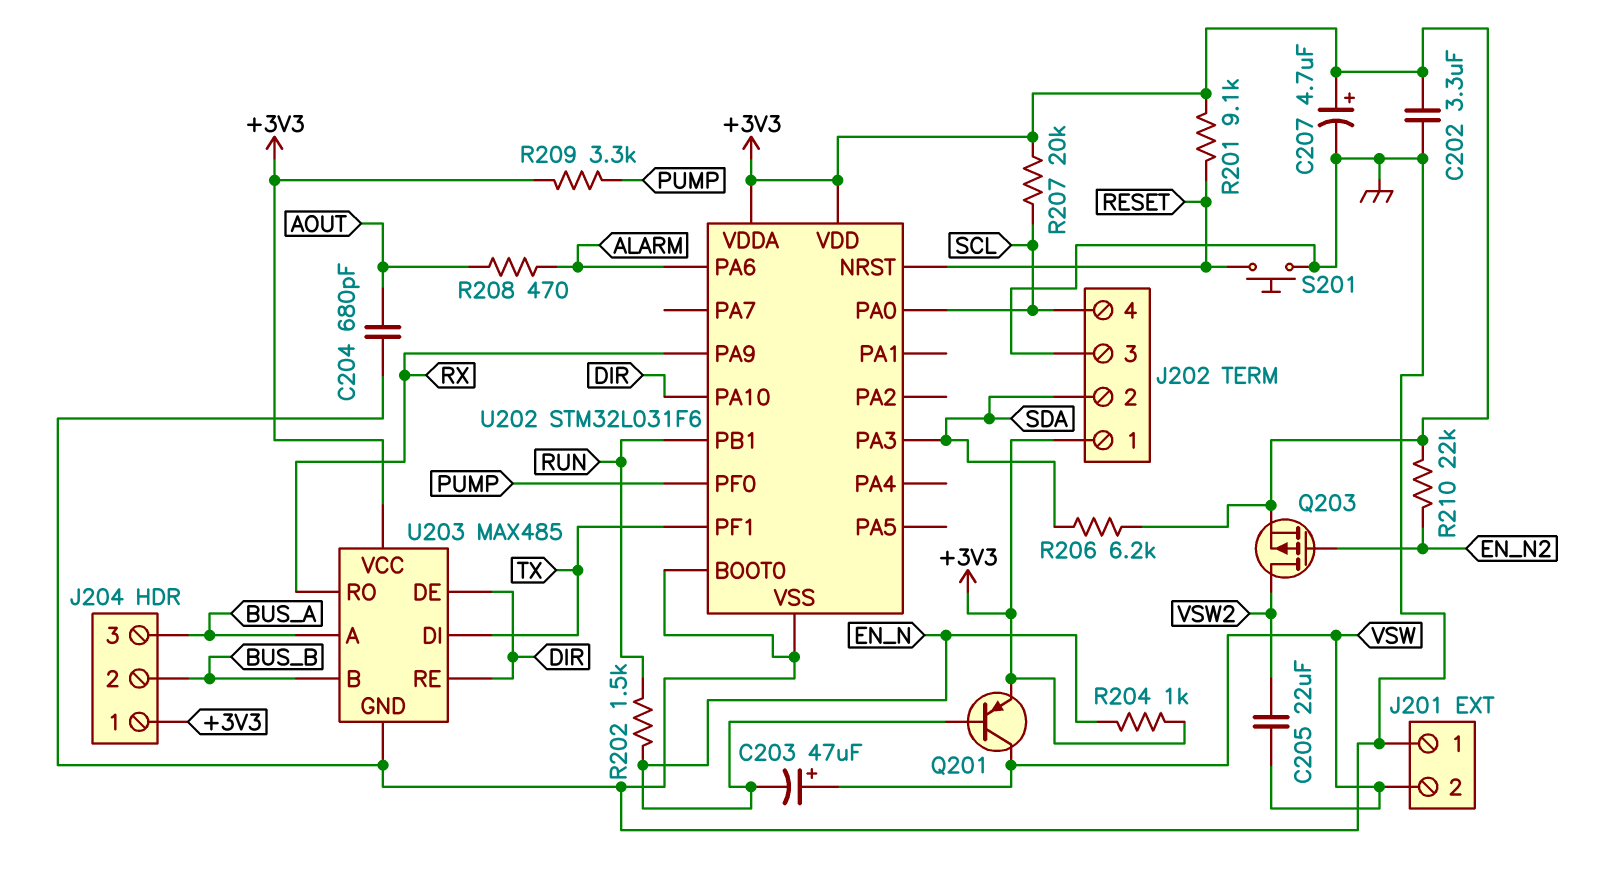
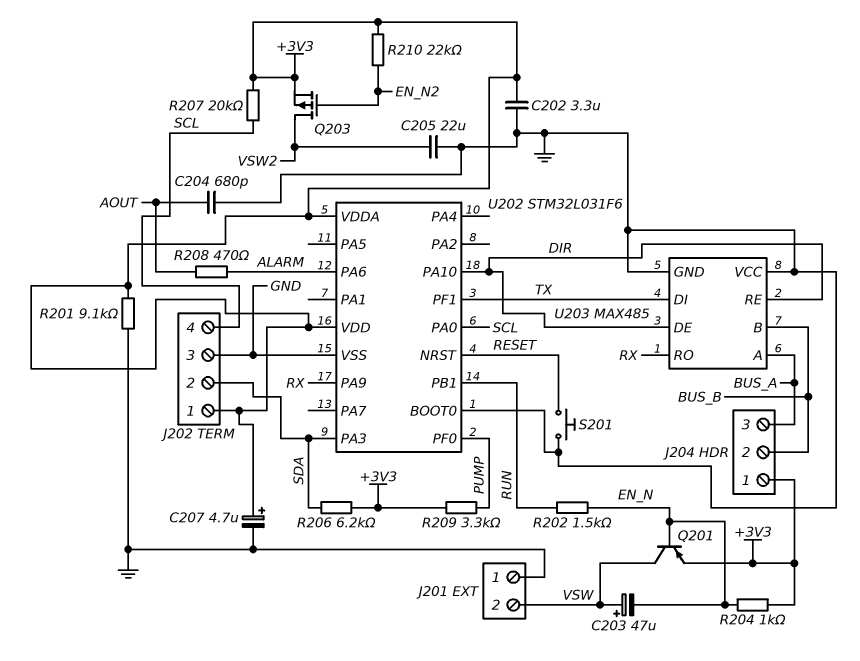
C205: 22uF (VSW, VSW2) -> 22uF (GND, VSW2)
R201: 9.1k (+3V3, RESET) -> 9.1k (+3V3, GND)
U203 pin VCC: +3V3 -> GND

